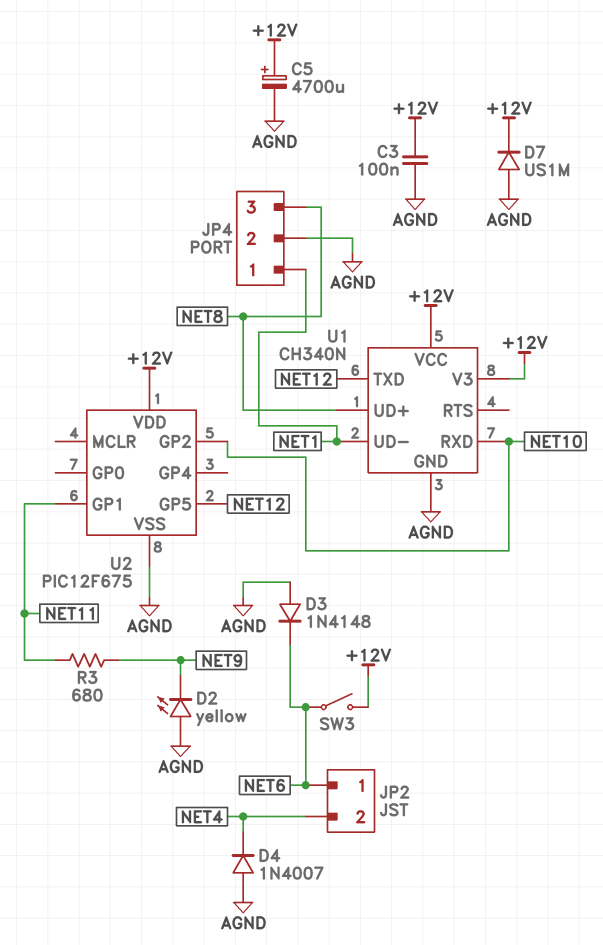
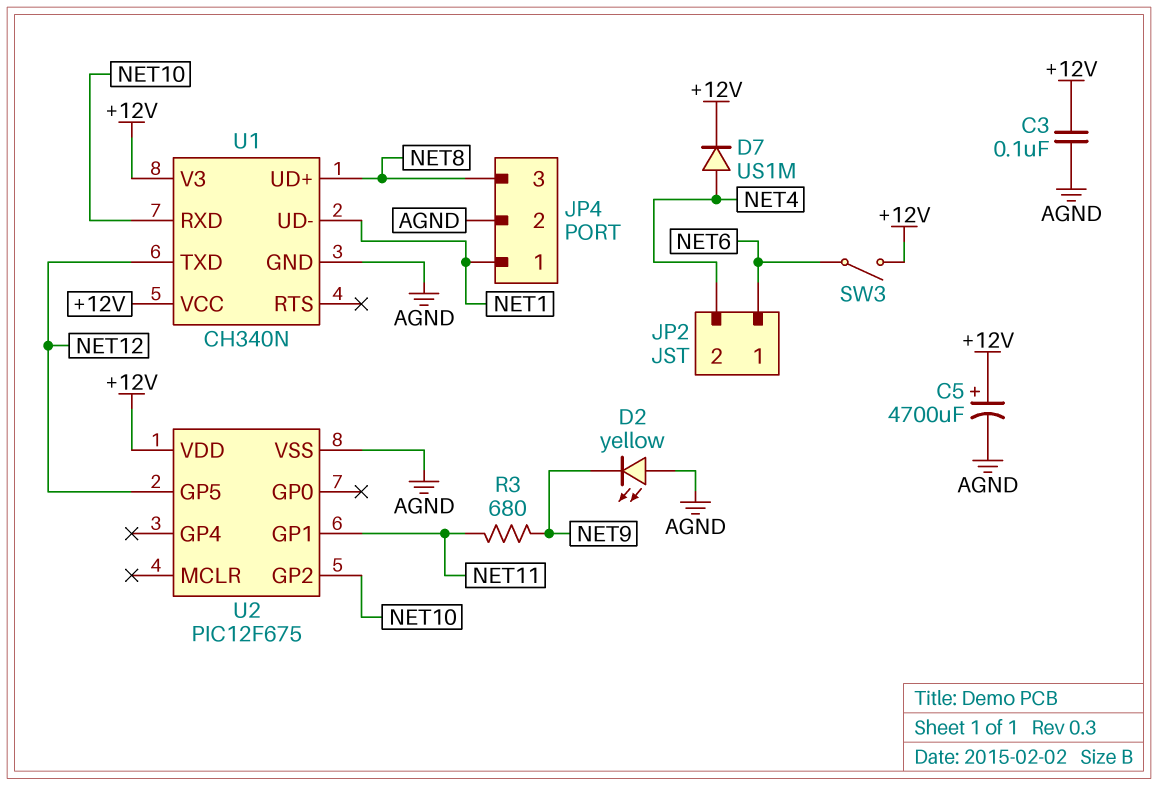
D3: diode 1N4148 (A AGND, K NET6) -> none
D4: diode 1N4007 (A AGND, K NET4) -> none
D7: diode US1M (A AGND, K +12V) -> diode US1M (A NET4, K +12V)

